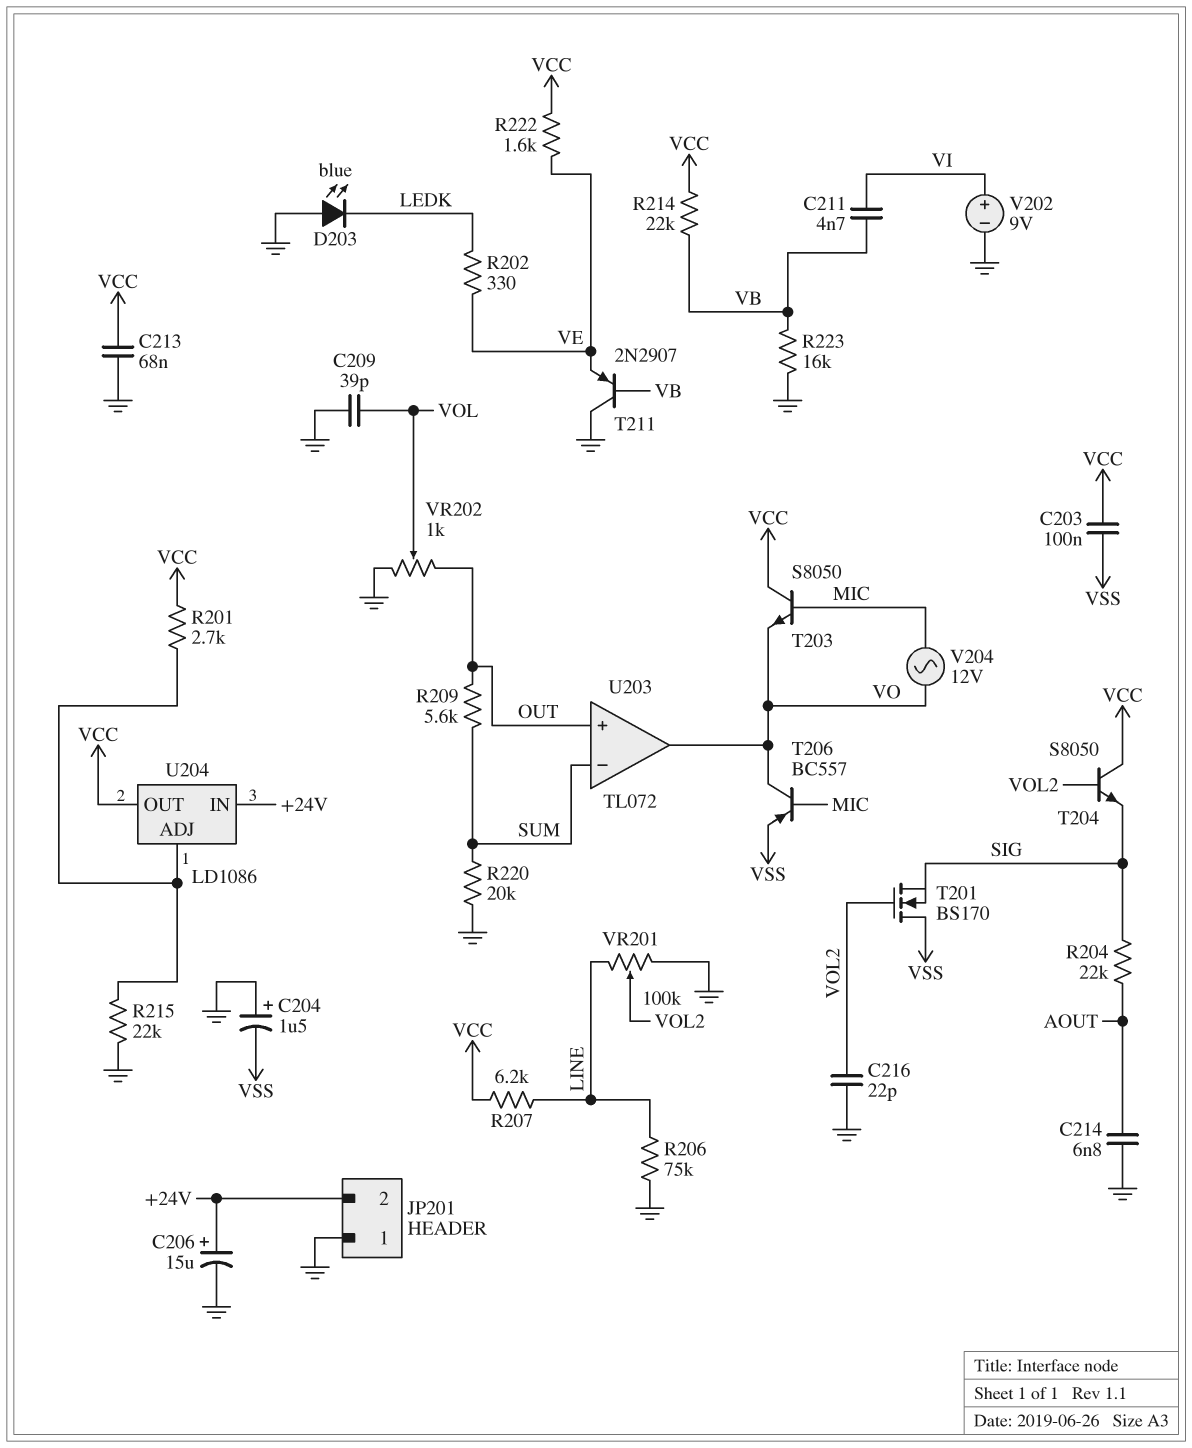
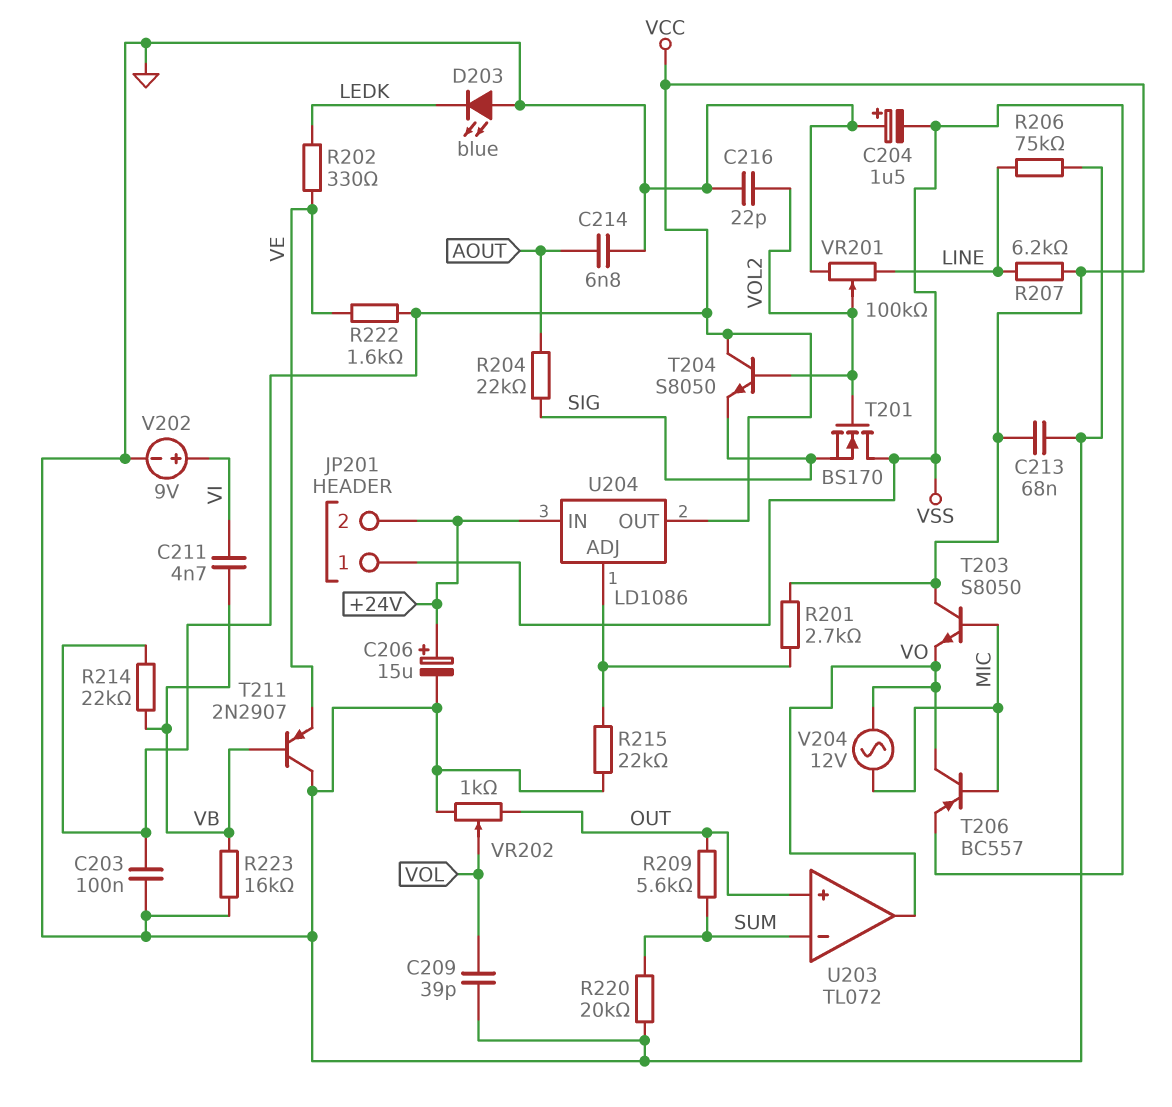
C203: 100nF (VCC, VSS) -> 100nF (GND, VCC)
JP201 pin 1: GND -> VSS

